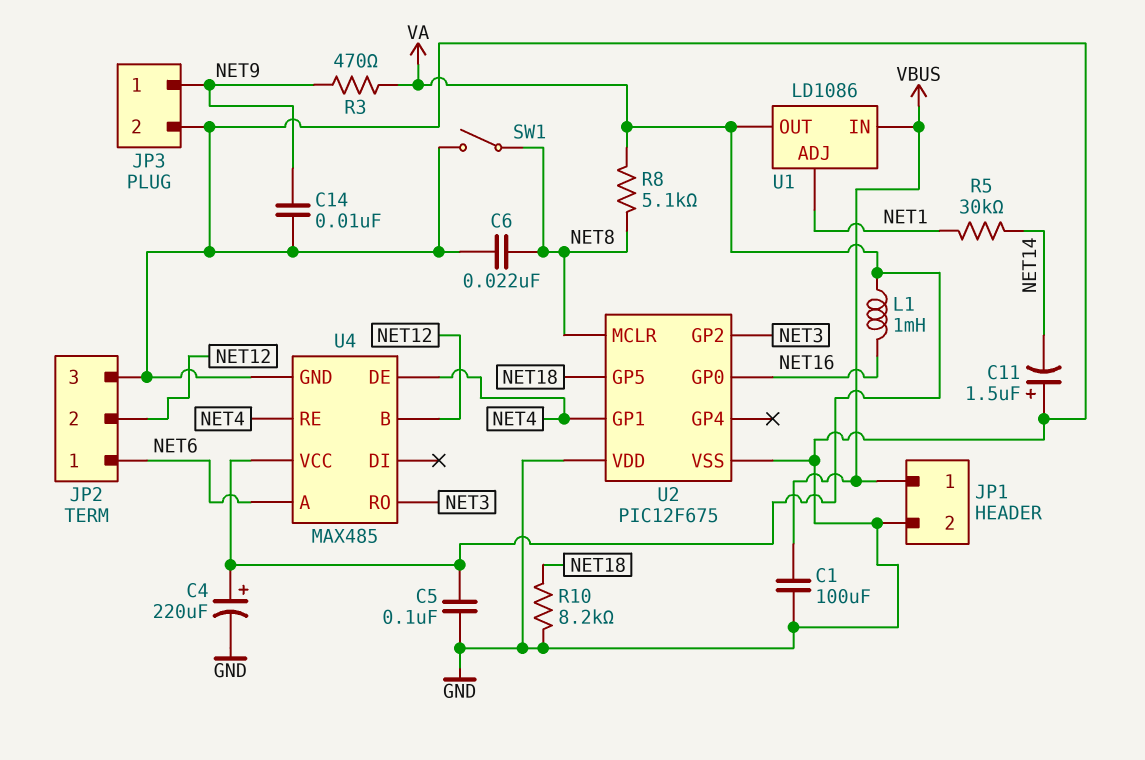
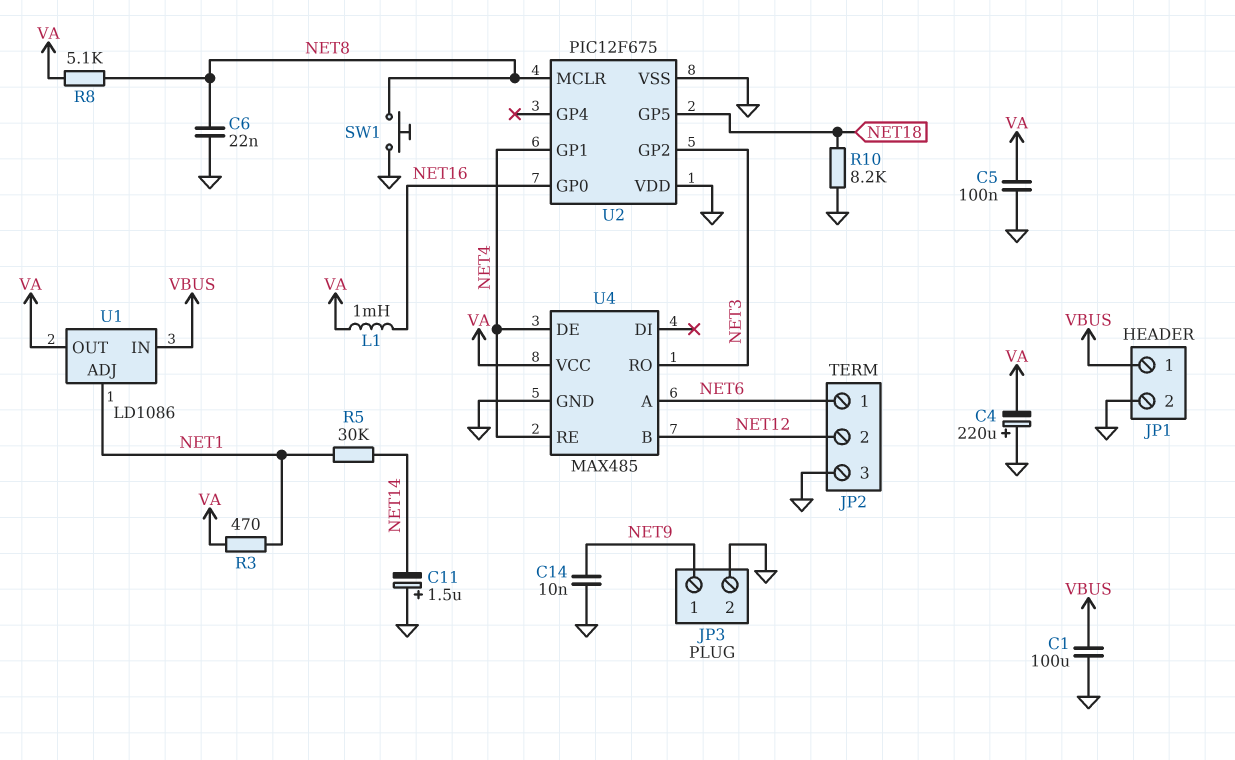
C4: 220uF (plus VA, minus GND) -> 220uF (plus GND, minus VA)
R3: 470 (NET9, VA) -> 470 (NET1, VA)
SW1: switch (GND, NET8) -> button (GND, NET8)

